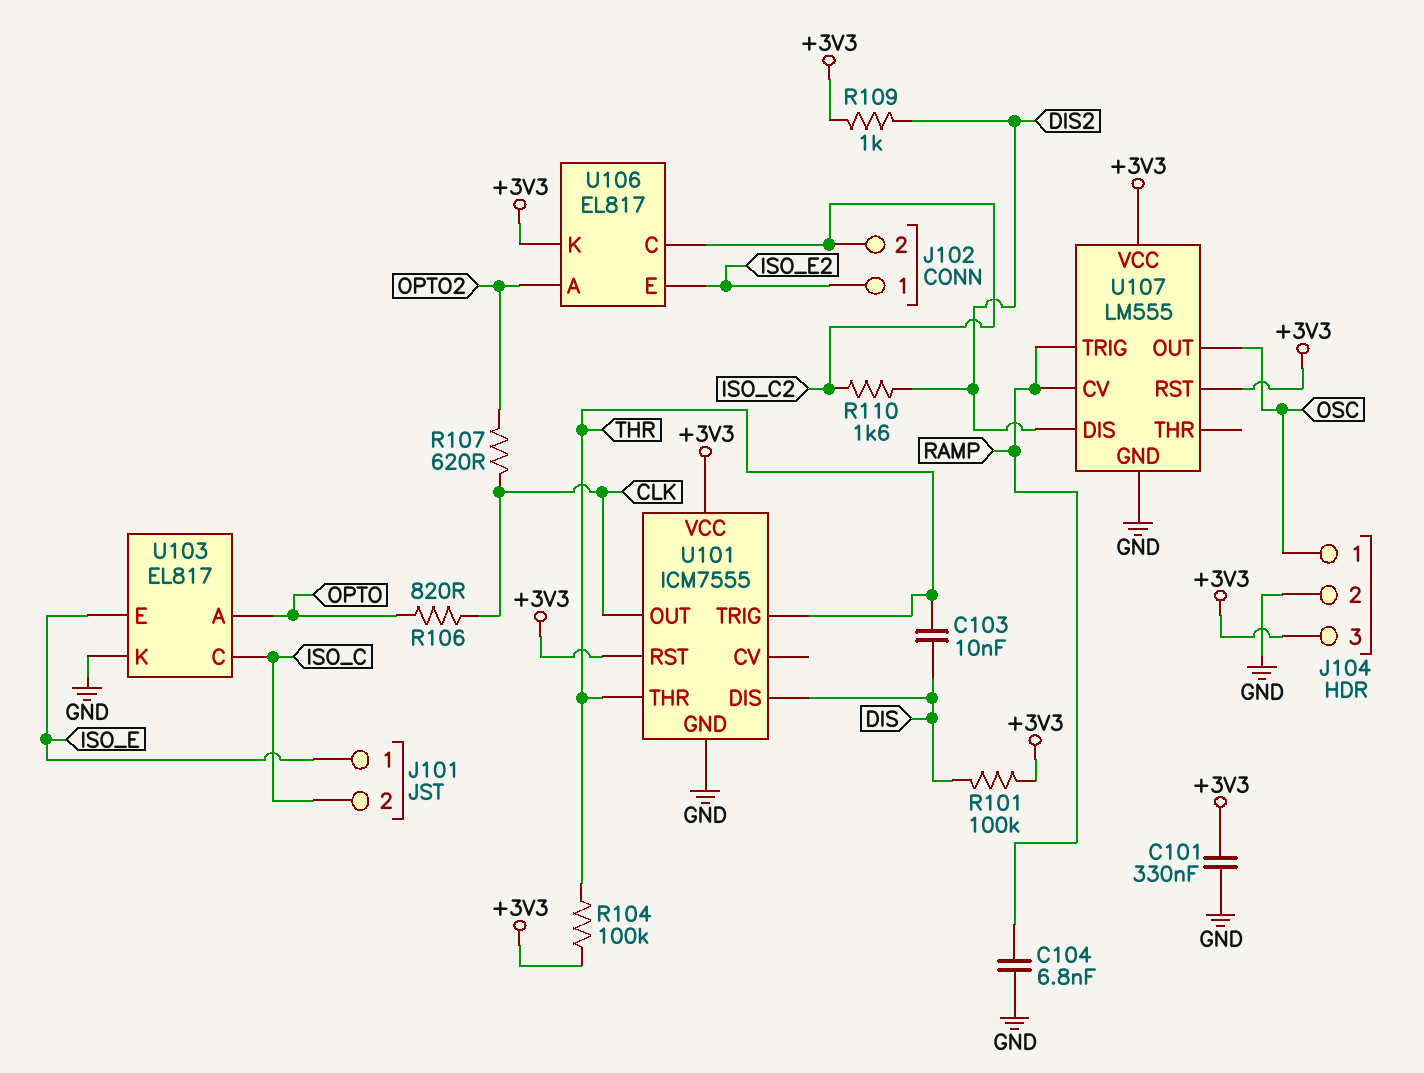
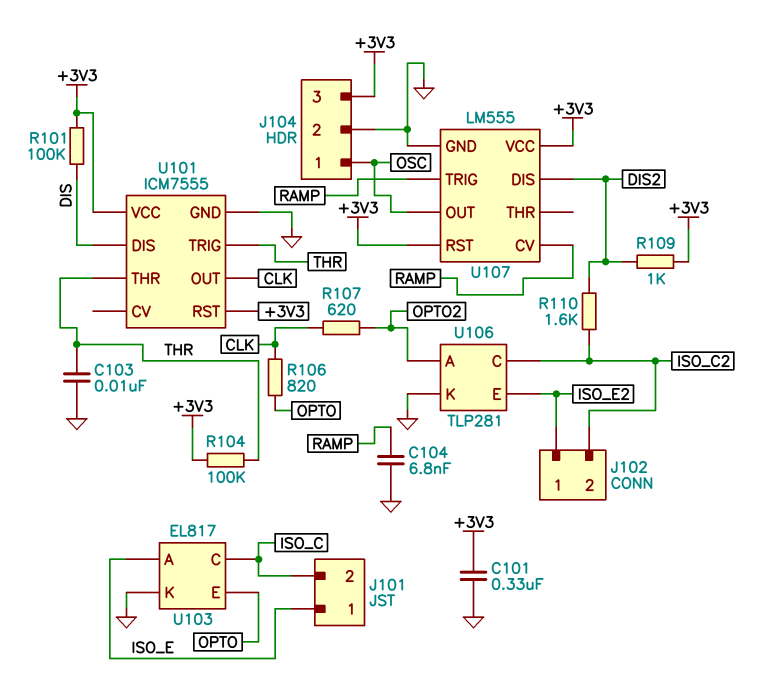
C103: 10nF (DIS, THR) -> 10nF (GND, THR)
U103 pin A: OPTO -> ISO_E
U103 pin E: ISO_E -> OPTO
U106: EL817 -> TLP281
U106 pin K: +3V3 -> GND

